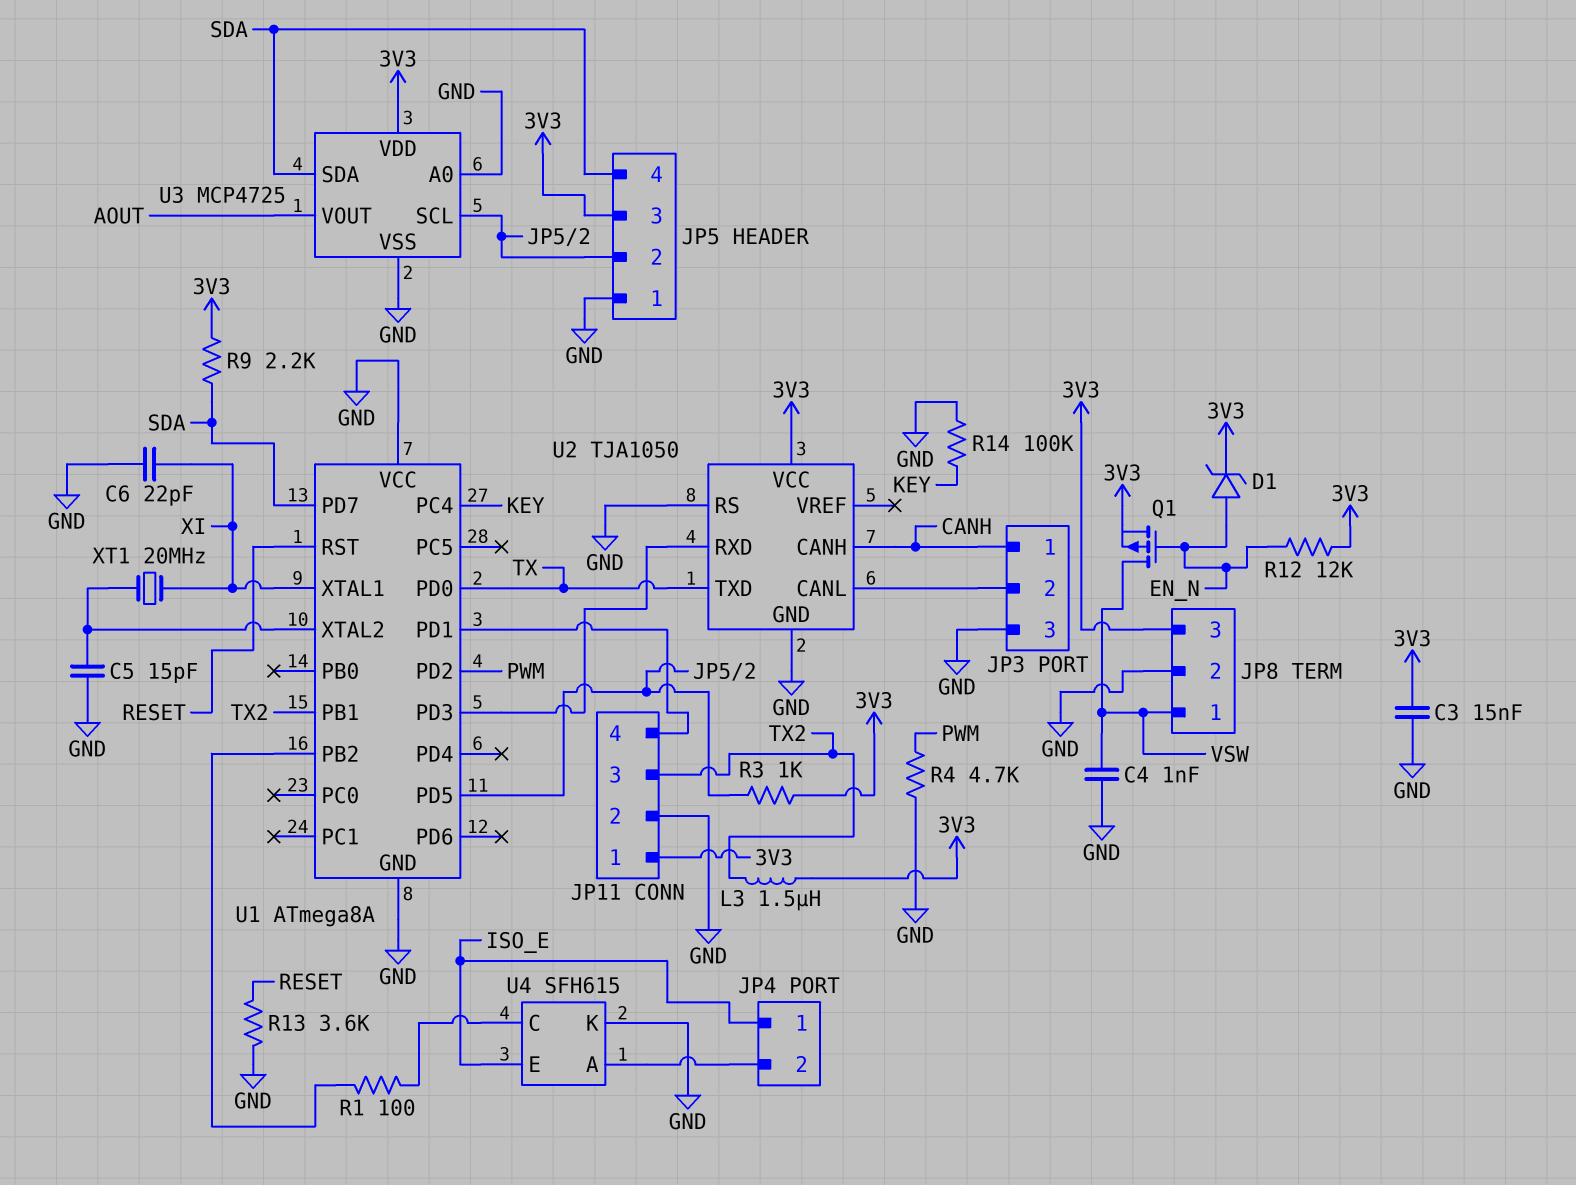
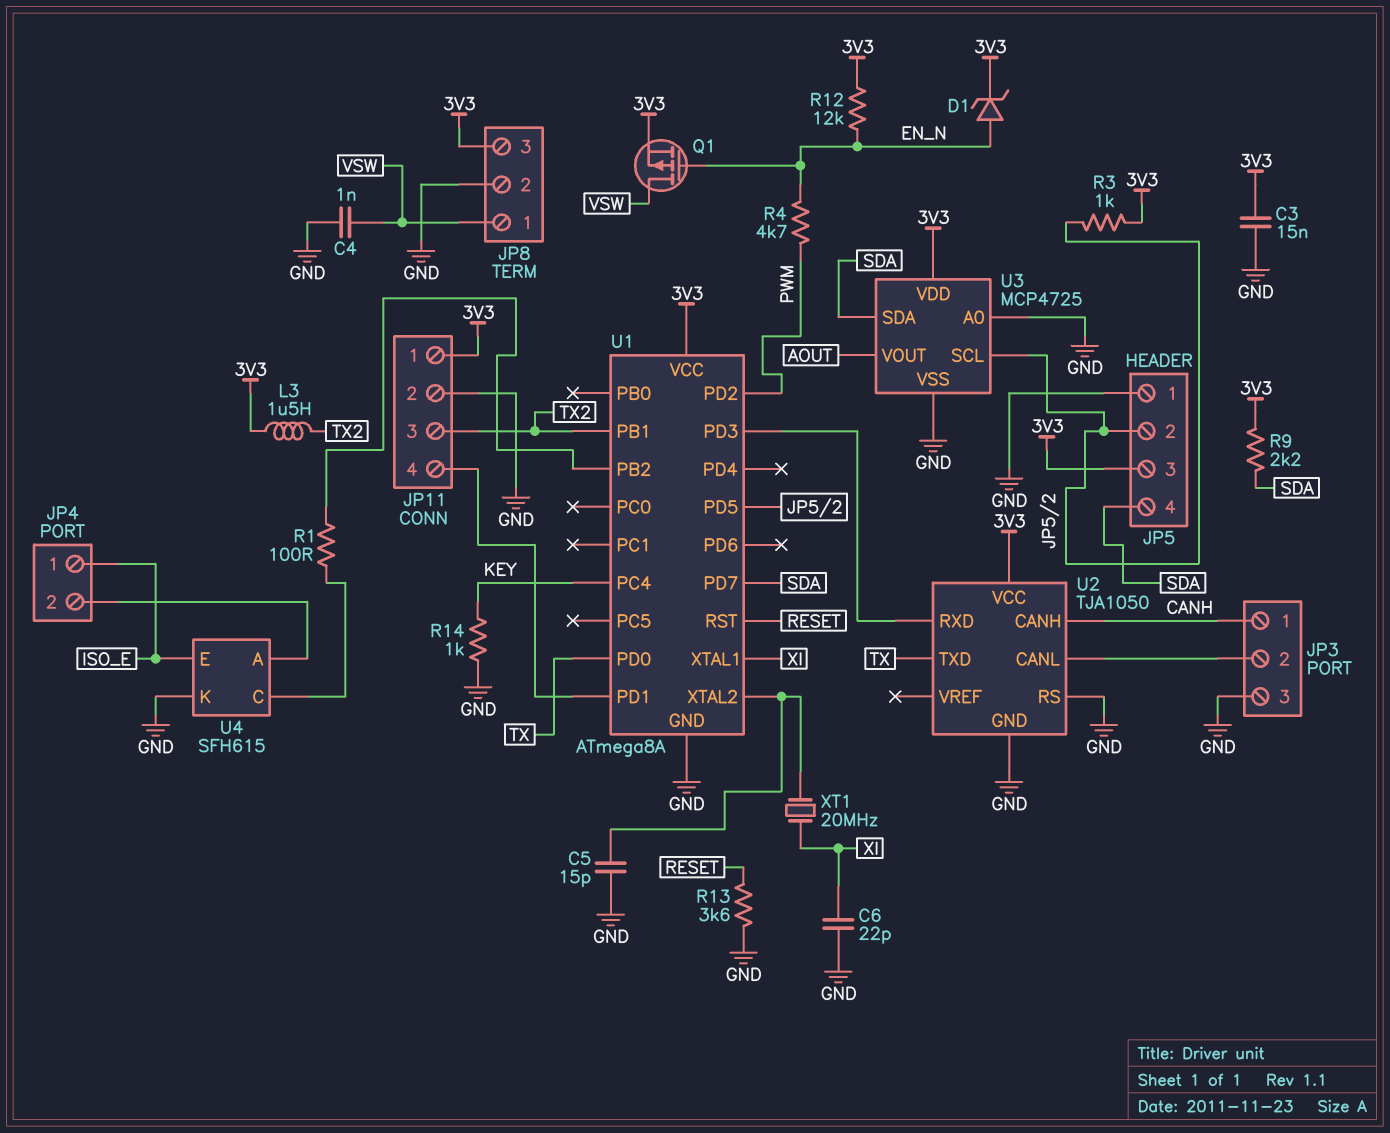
R4: 4.7k (GND, PWM) -> 4.7k (EN_N, PWM)
R14: 100k (GND, KEY) -> 1k (GND, KEY)
U1 pin VCC: GND -> 3V3

